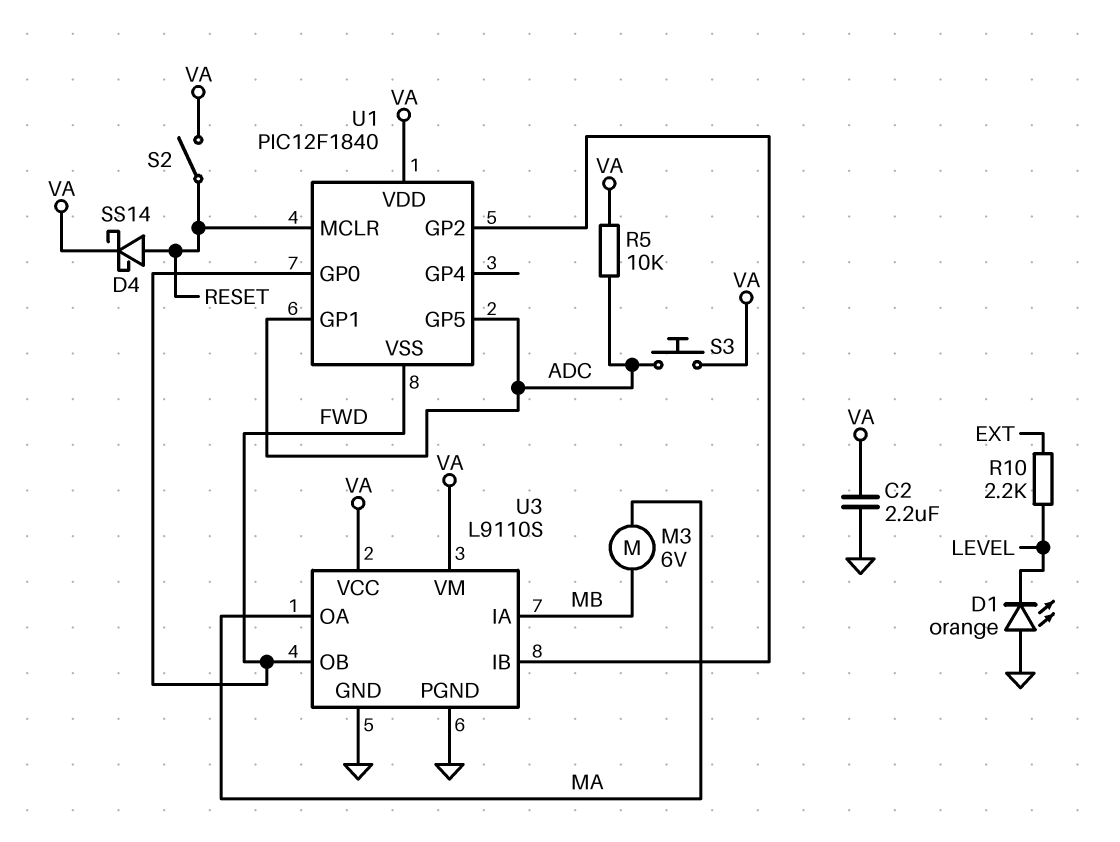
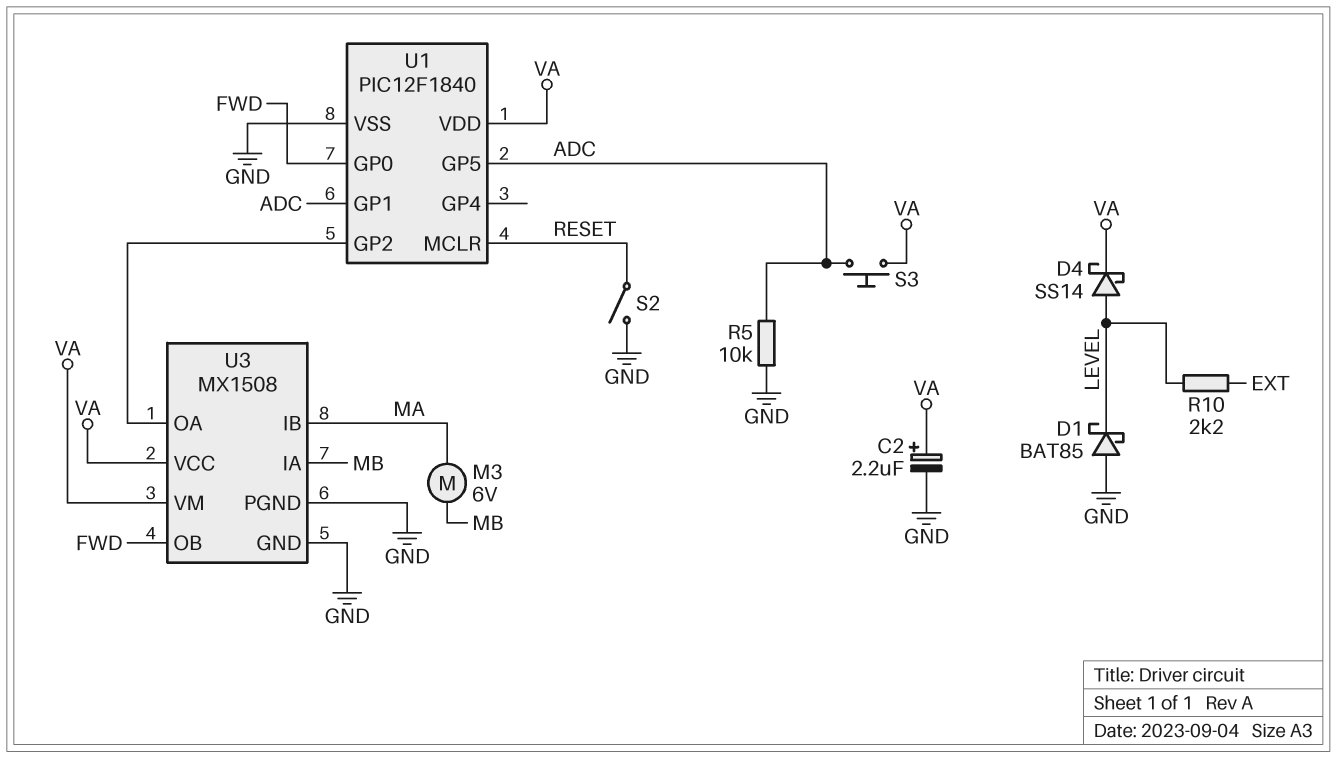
C2: 2.2uF (GND, VA) -> 2.2uF (plus VA, minus GND)
D1: LED orange (A GND, K LEVEL) -> schottky BAT85 (A GND, K LEVEL)
D4: schottky SS14 (A RESET, K VA) -> schottky SS14 (A LEVEL, K VA)
R5: 10k (ADC, VA) -> 10k (ADC, GND)
S2: switch (RESET, VA) -> switch (GND, RESET)
U1 pin VSS: FWD -> GND
U3: L9110S -> MX1508
U3 pin IB: U1/GP2 -> MA
U3 pin OA: MA -> U1/GP2

